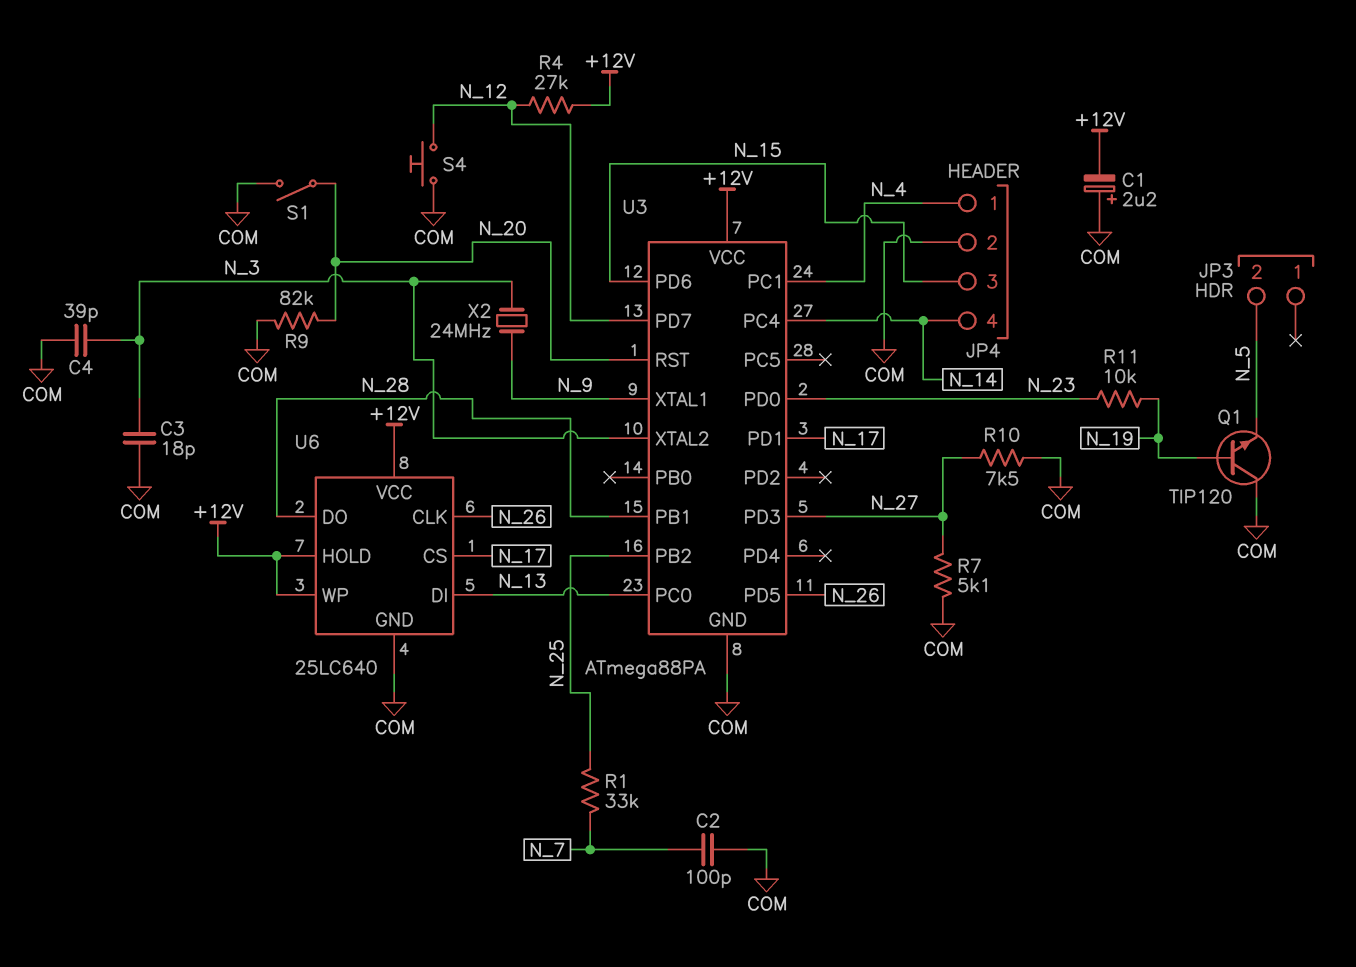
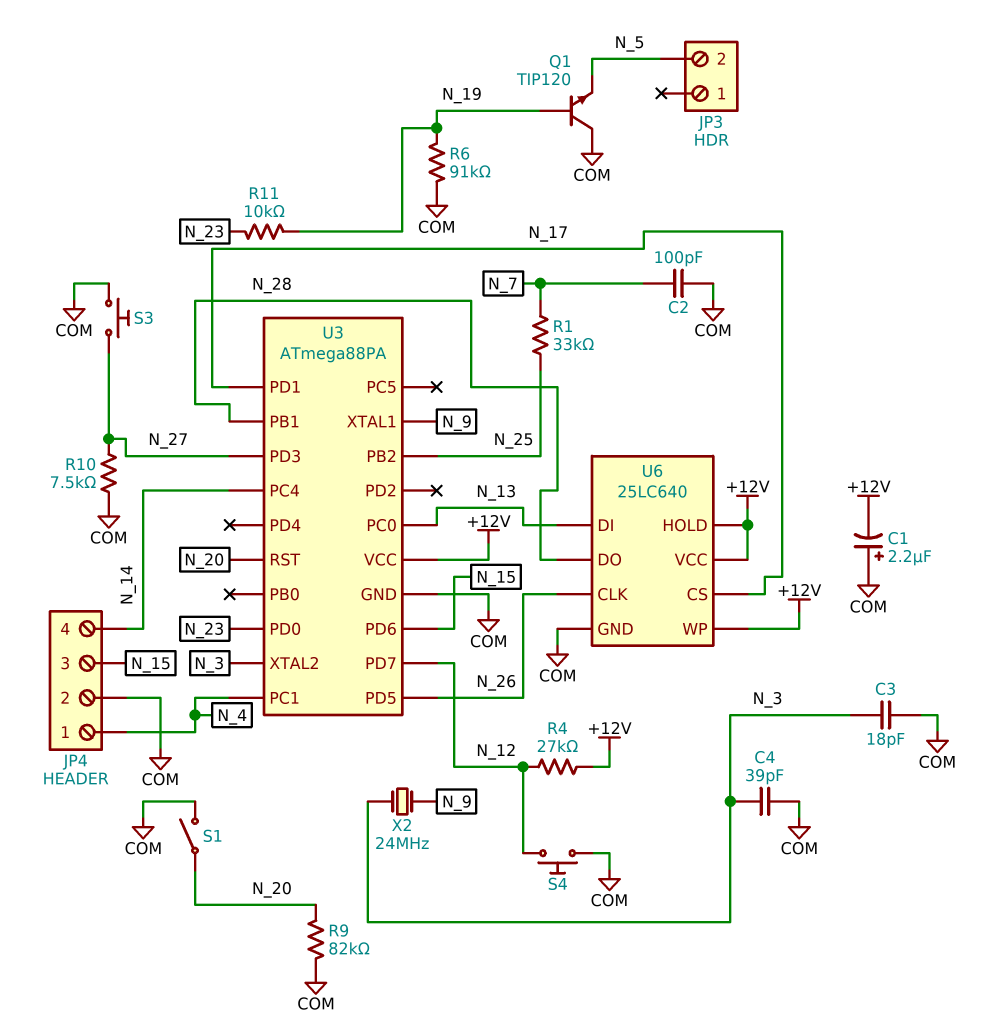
R6: none -> 91k (COM, N_19)
R7: 5.1k (COM, N_27) -> none
S3: none -> button (COM, N_27)

